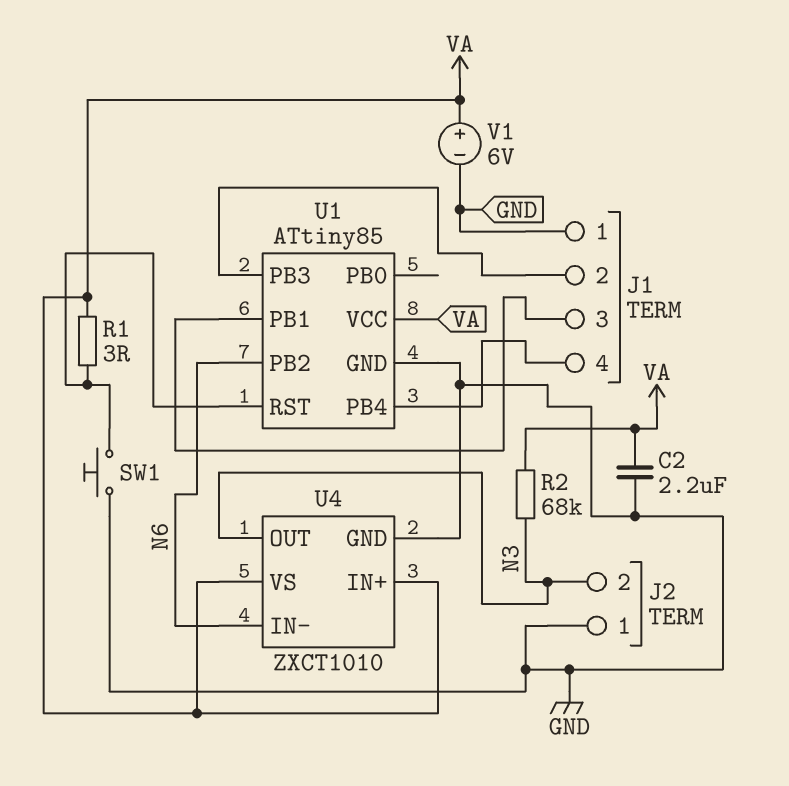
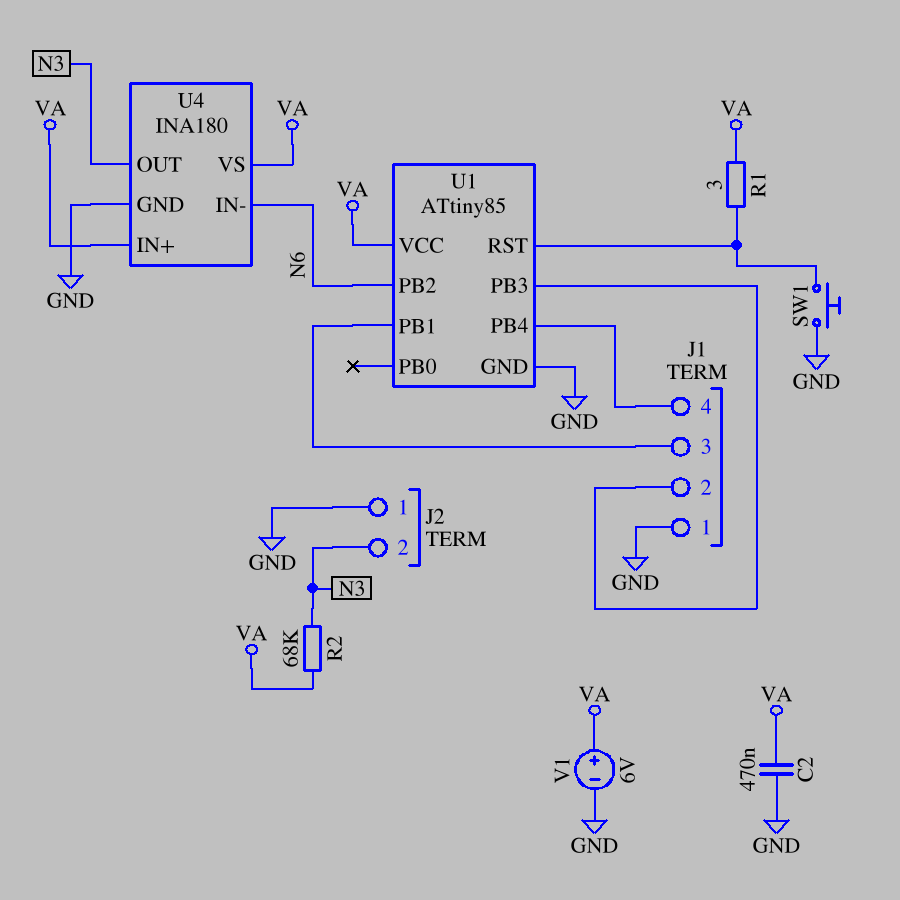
C2: 2.2uF (GND, VA) -> 470nF (GND, VA)
U4: ZXCT1010 -> INA180

